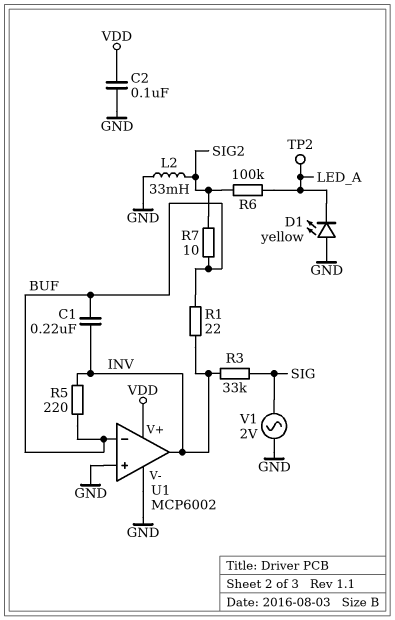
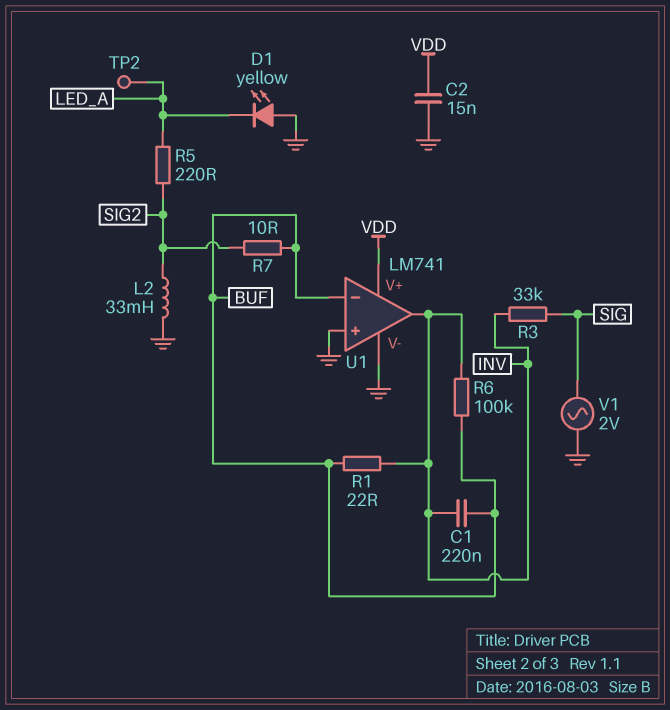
C2: 100nF (GND, VDD) -> 15nF (GND, VDD)
R5: 220 (BUF, INV) -> 220 (LED_A, SIG2)
R6: 100k (LED_A, SIG2) -> 100k (BUF, INV)
U1: MCP6002 -> LM741

